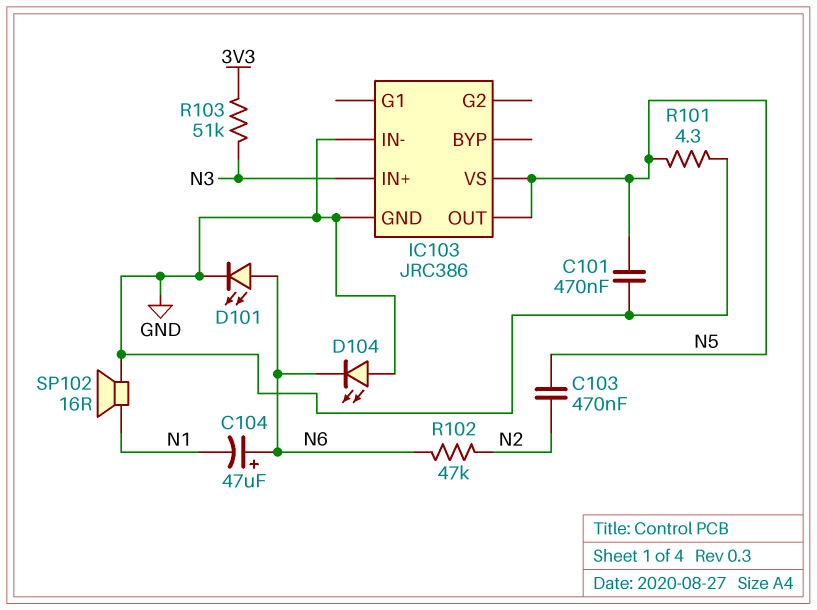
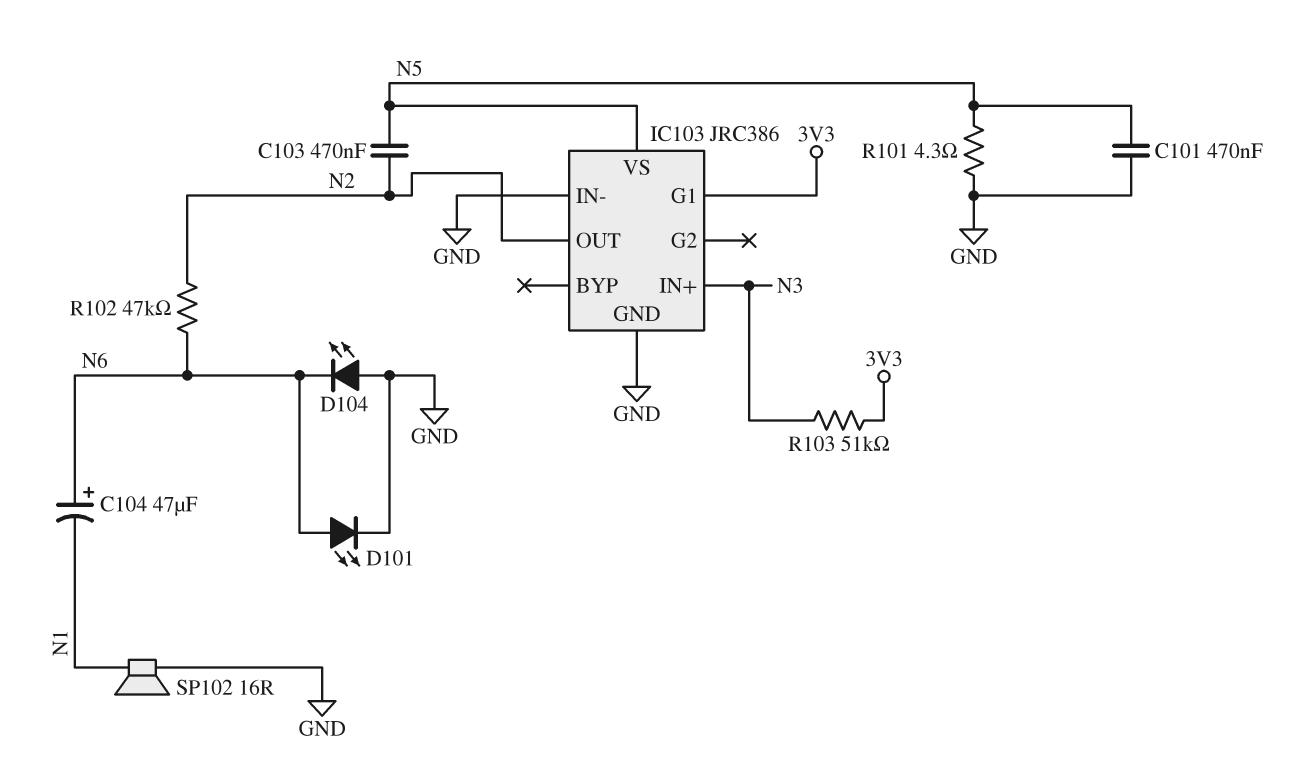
IC103 pin G1: none -> 3V3
IC103 pin OUT: N5 -> N2

